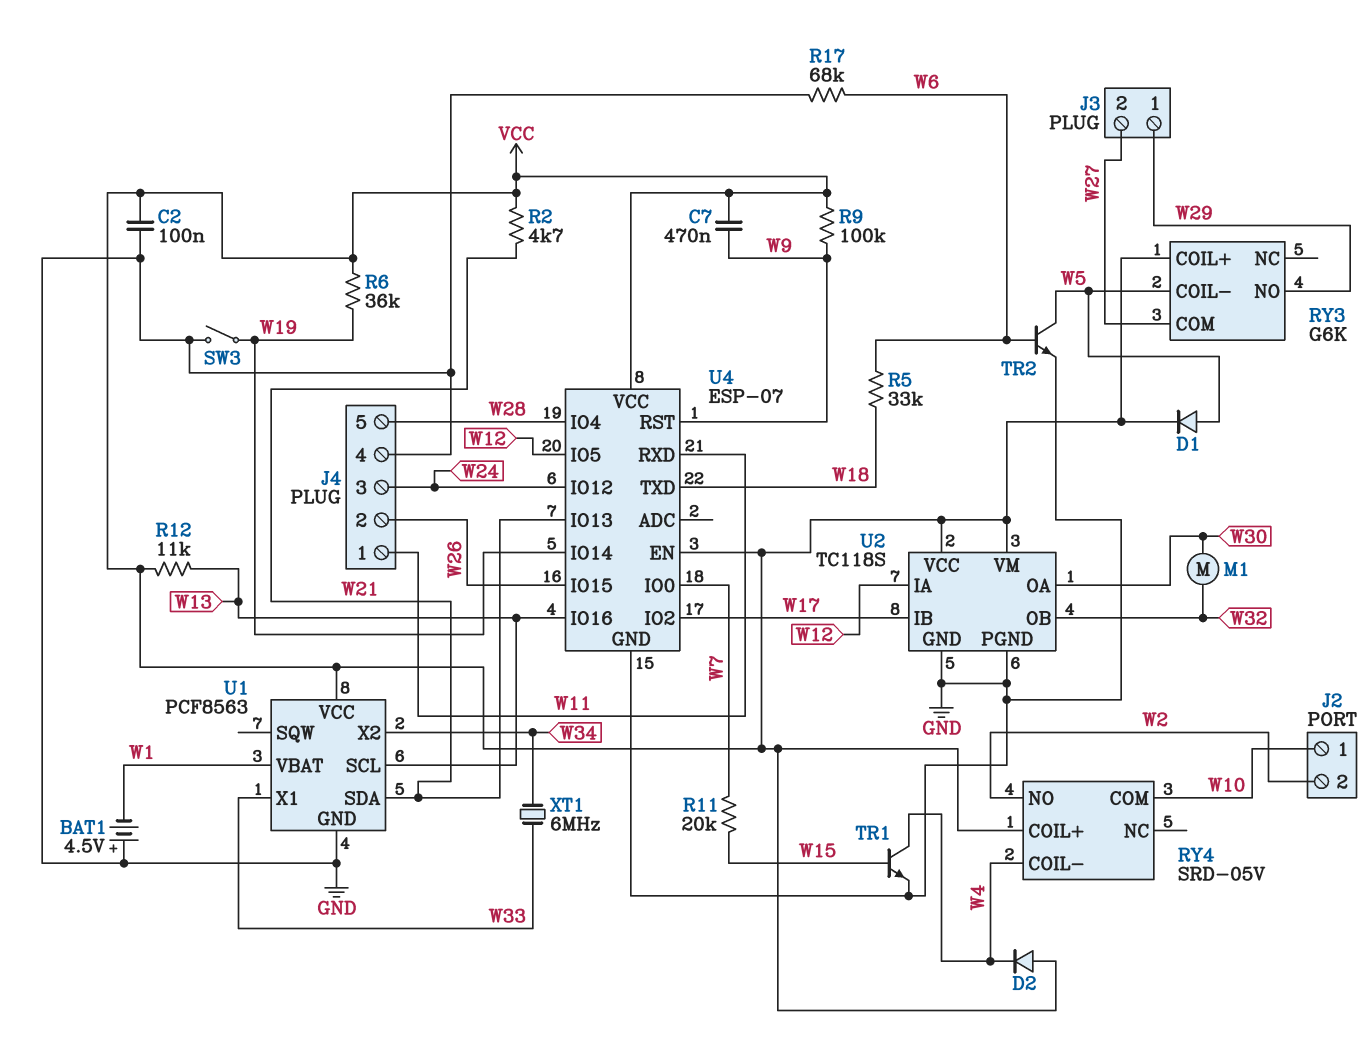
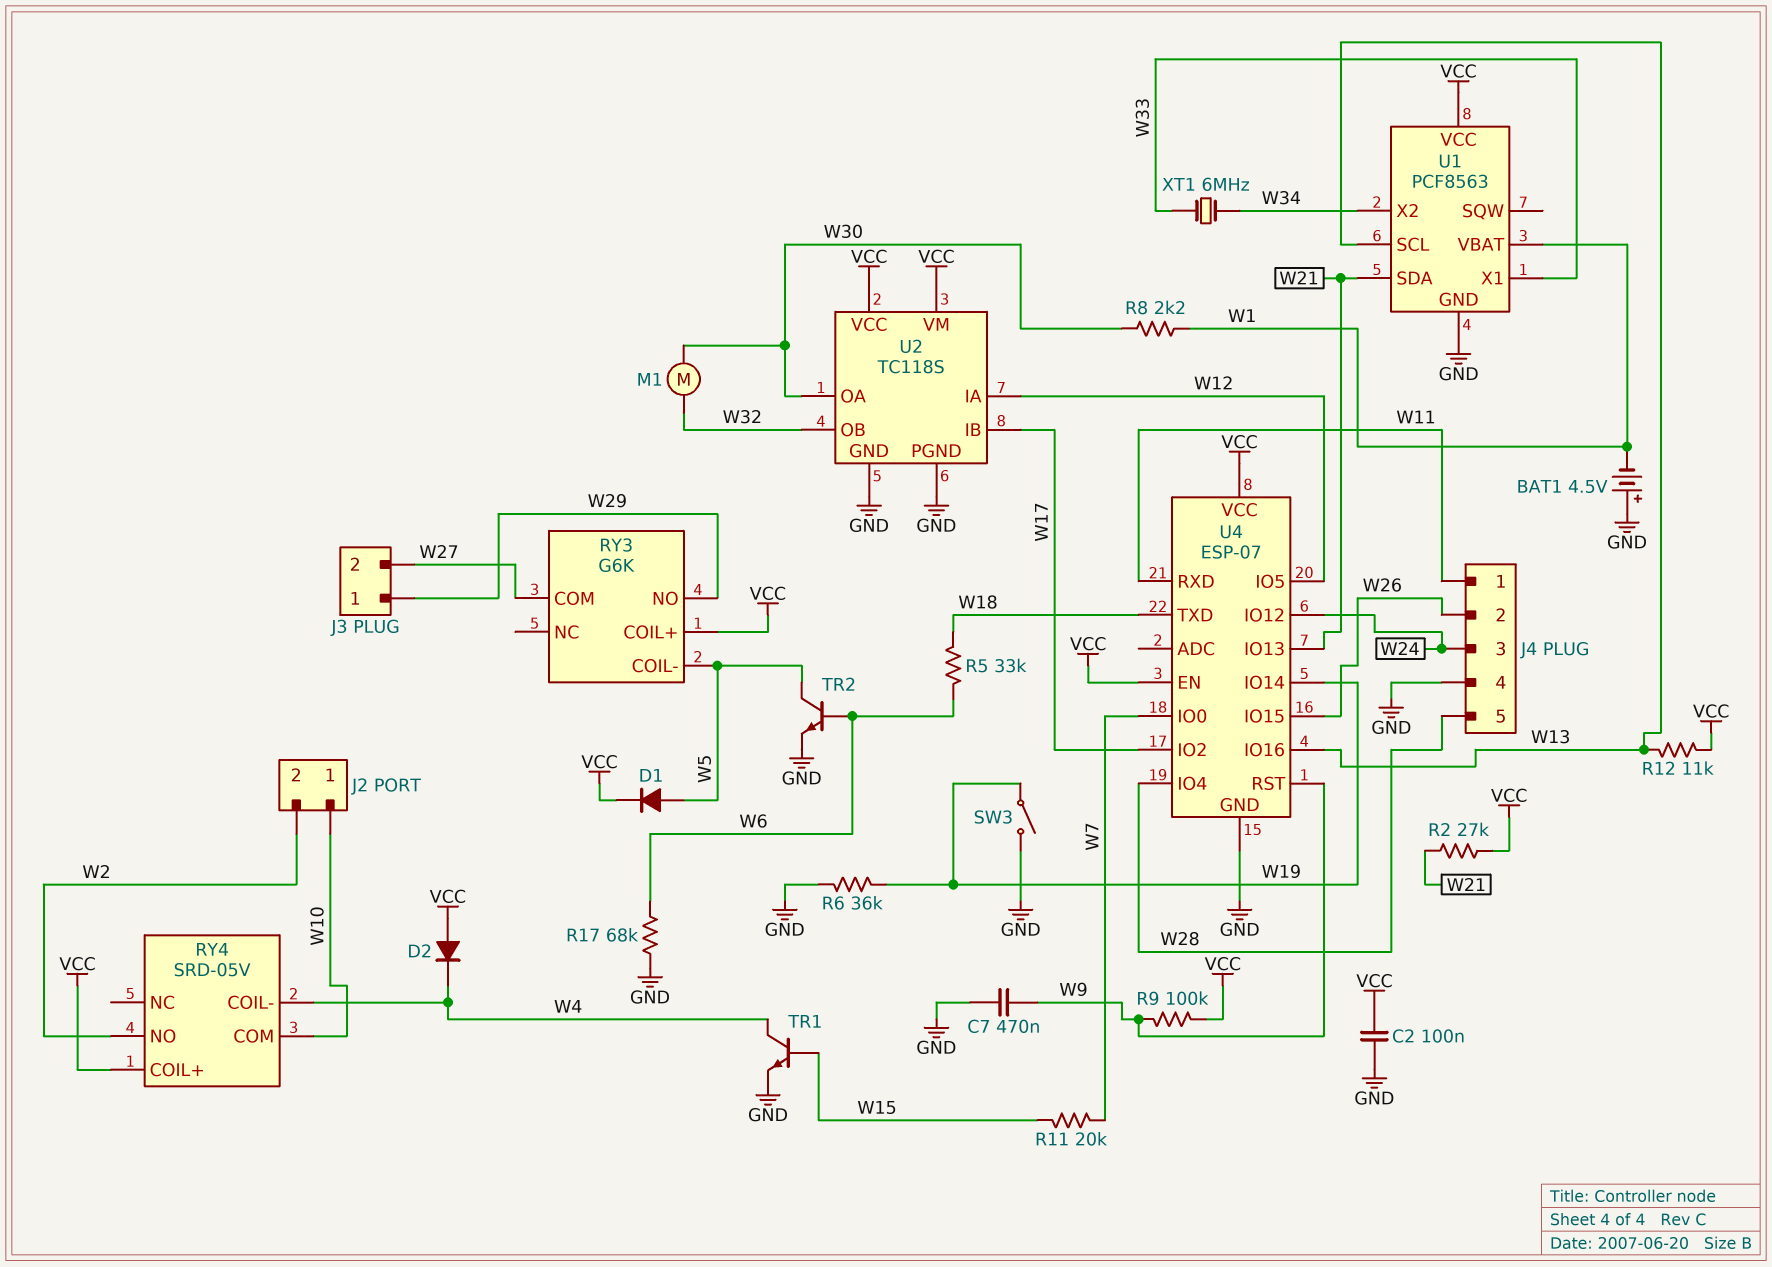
C7: 470nF (VCC, W9) -> 470nF (GND, W9)
R2: 4.7k (VCC, W21) -> 27k (VCC, W21)
R6: 36k (VCC, W19) -> 36k (GND, W19)
R8: none -> 2.2k (W1, W30)

